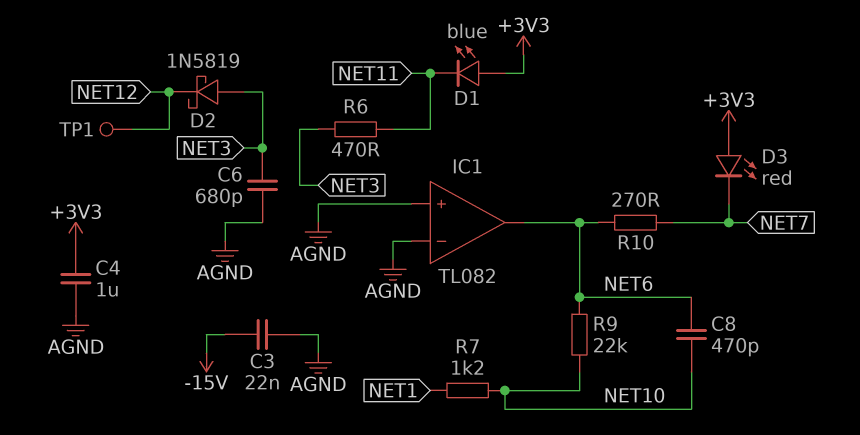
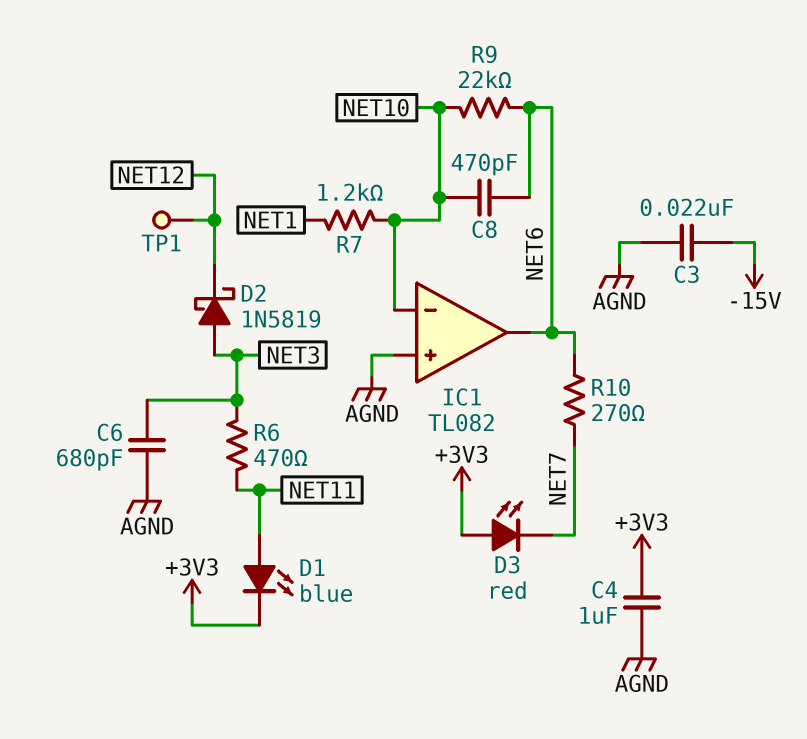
D1: LED blue (A +3V3, K NET11) -> LED blue (A NET11, K +3V3)
IC1 pin in-: AGND -> NET10

